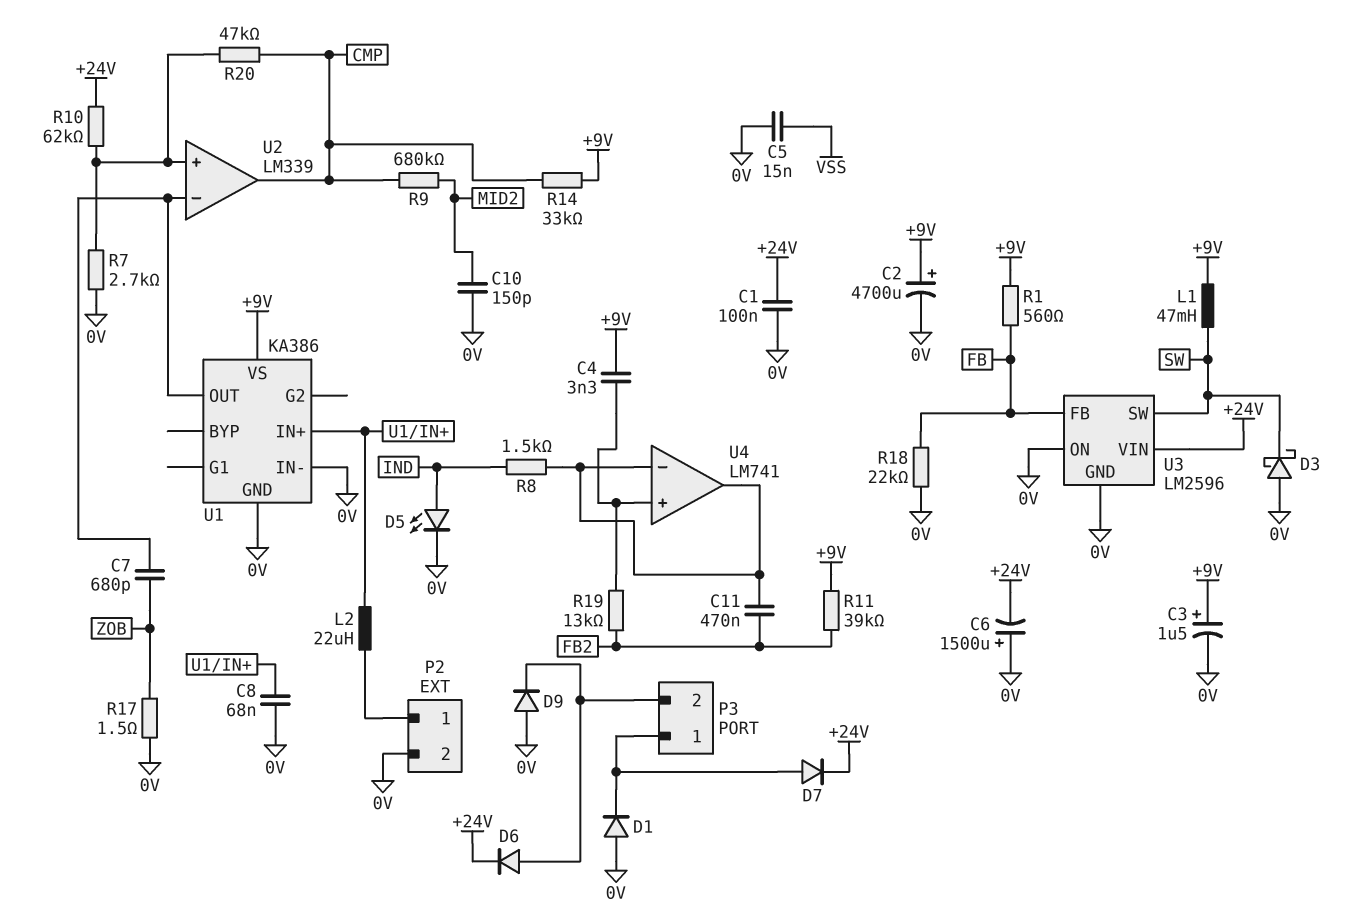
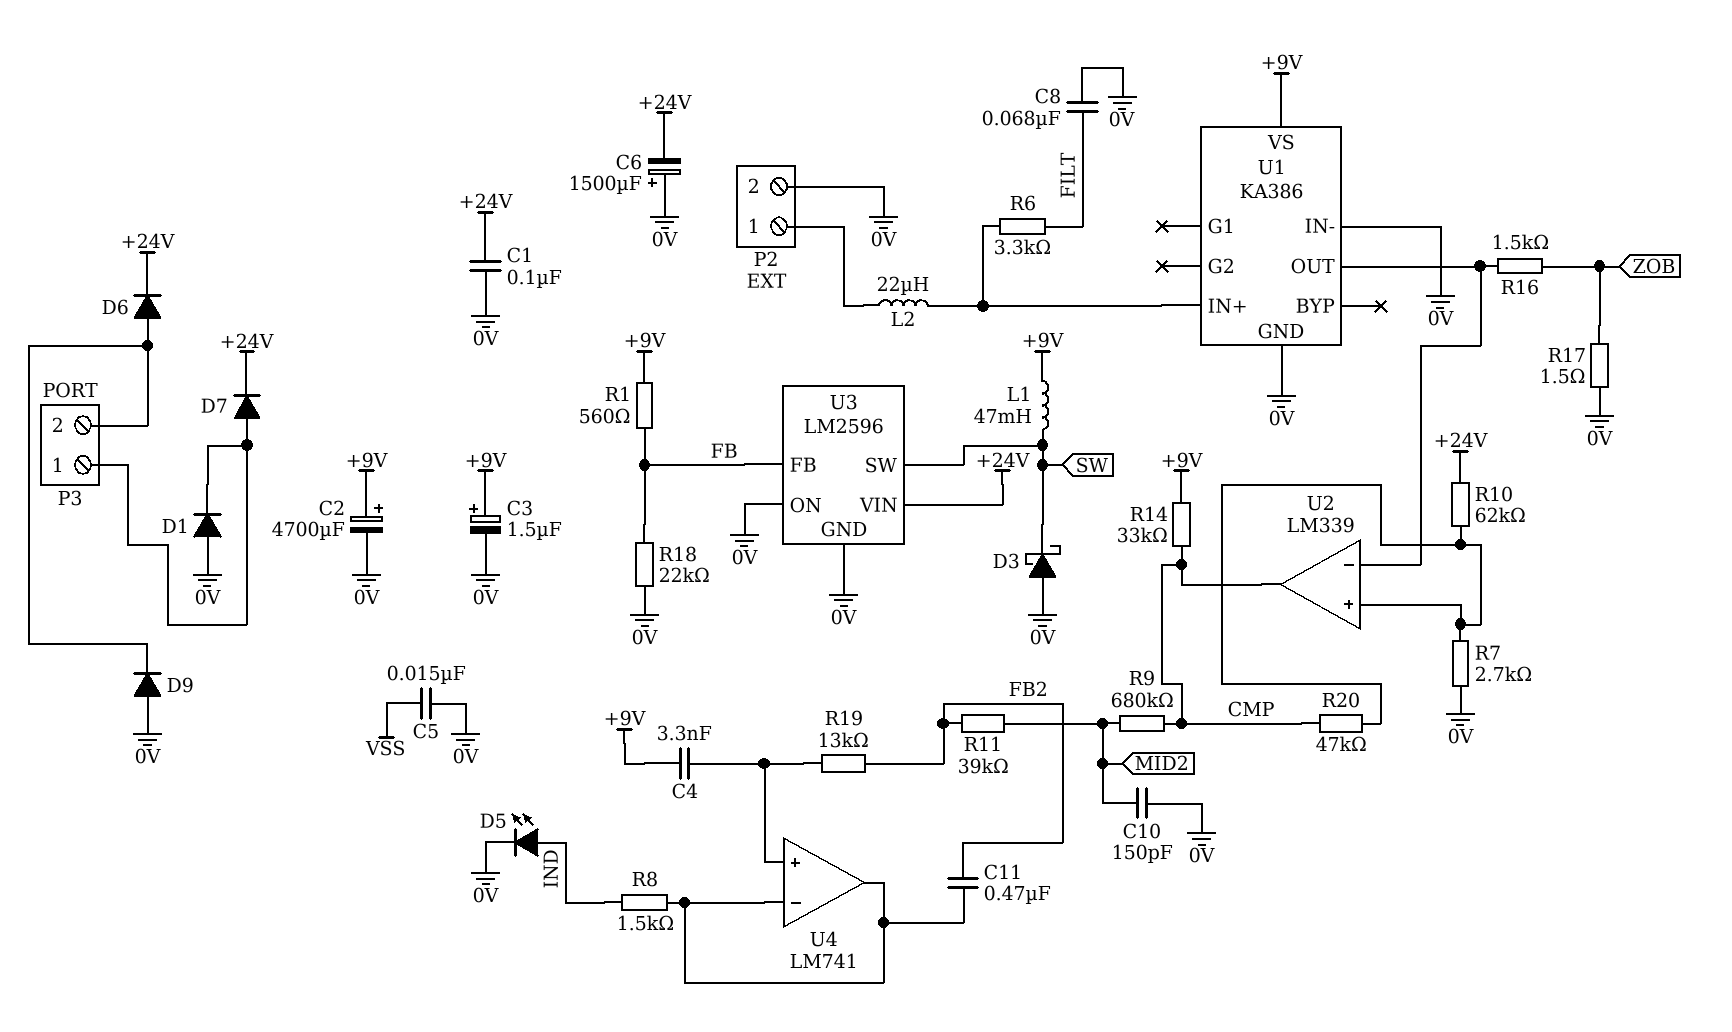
C7: 680pF (U1/OUT, ZOB) -> none
C8: 68nF (0V, U1/IN+) -> 68nF (0V, FILT)
R6: none -> 3.3k (FILT, U1/IN+)
R11: 39k (+9V, FB2) -> 39k (FB2, MID2)
R16: none -> 1.5k (U1/OUT, ZOB)

